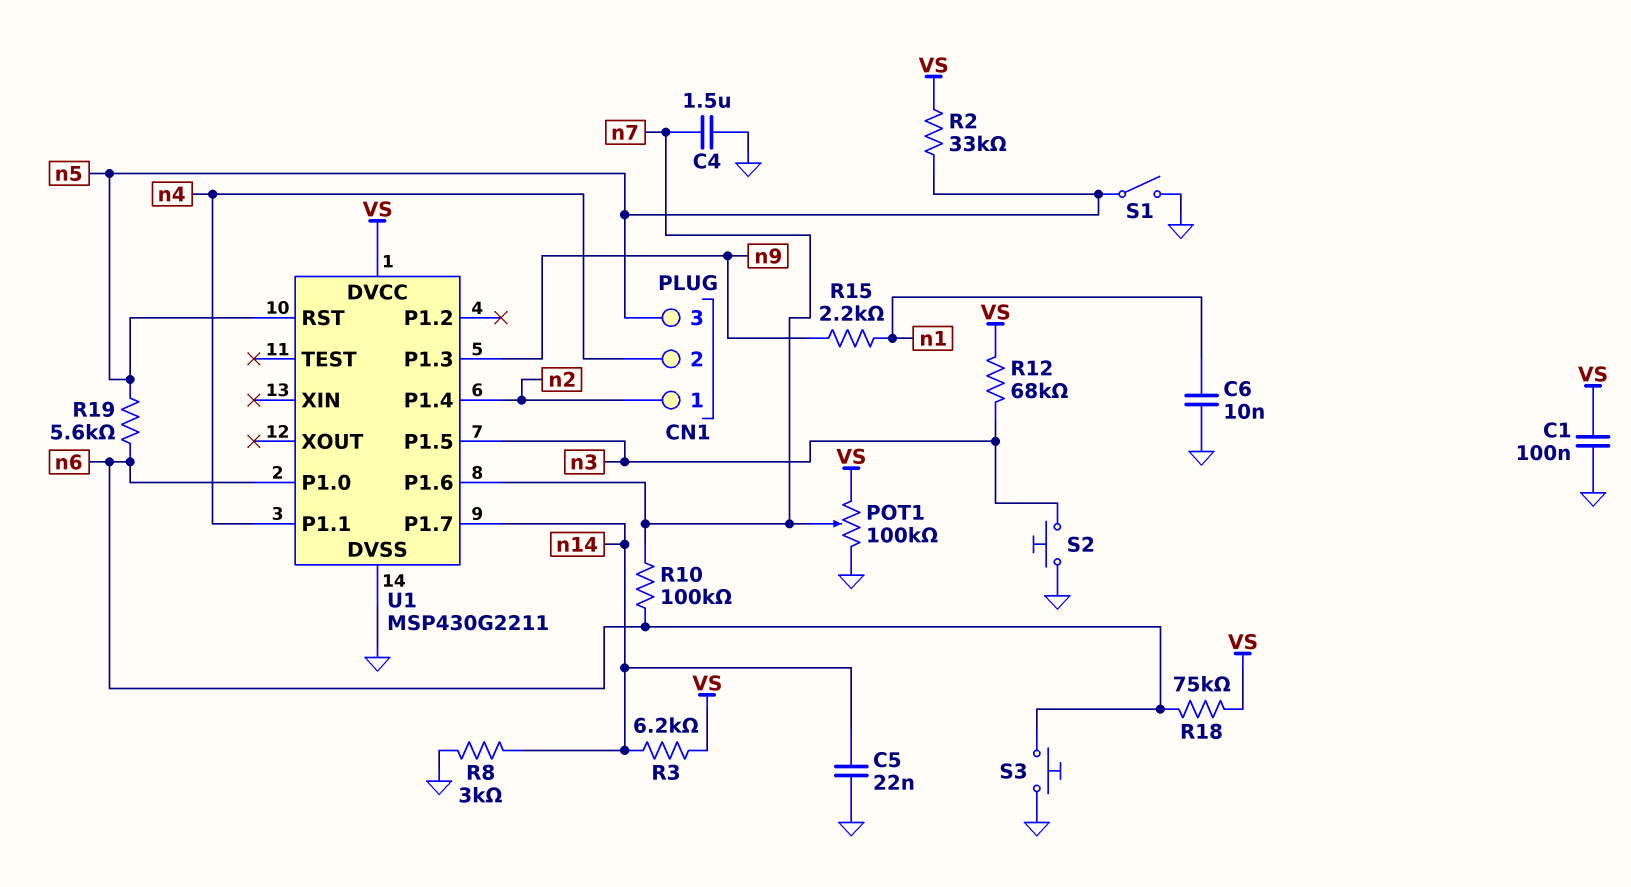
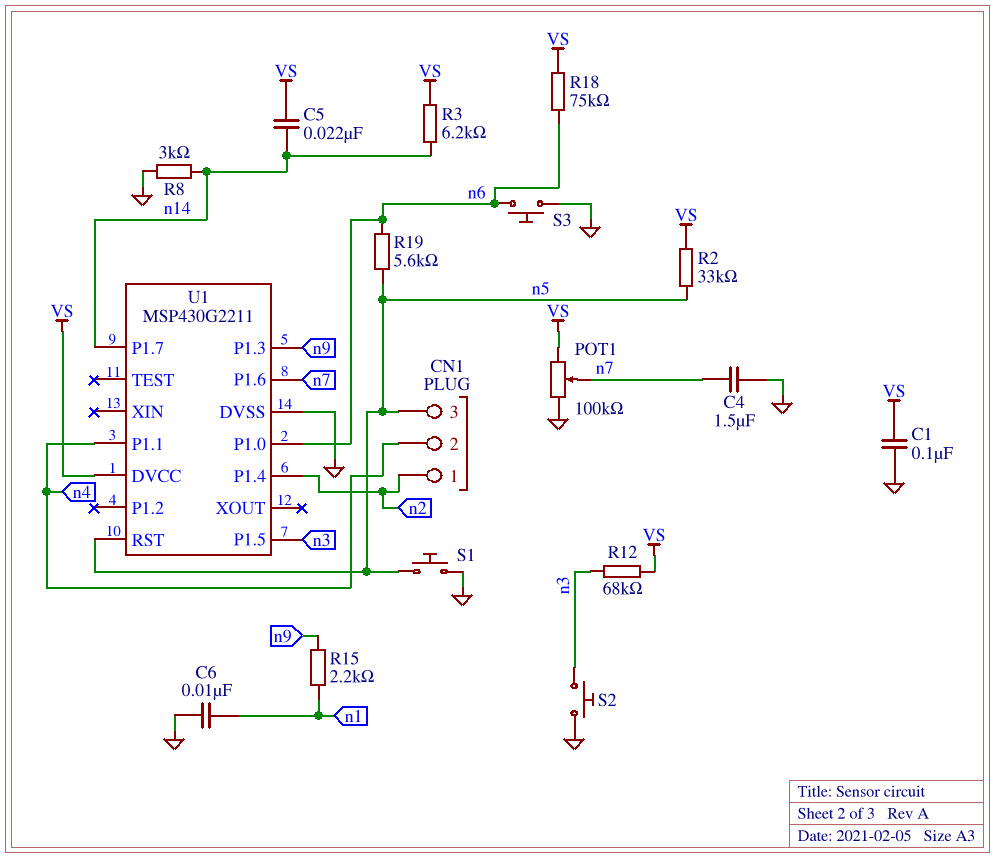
C5: 22nF (GND, n14) -> 22nF (VS, n14)
R10: 100k (n6, n7) -> none
S1: switch (GND, n5) -> button (GND, n5)

